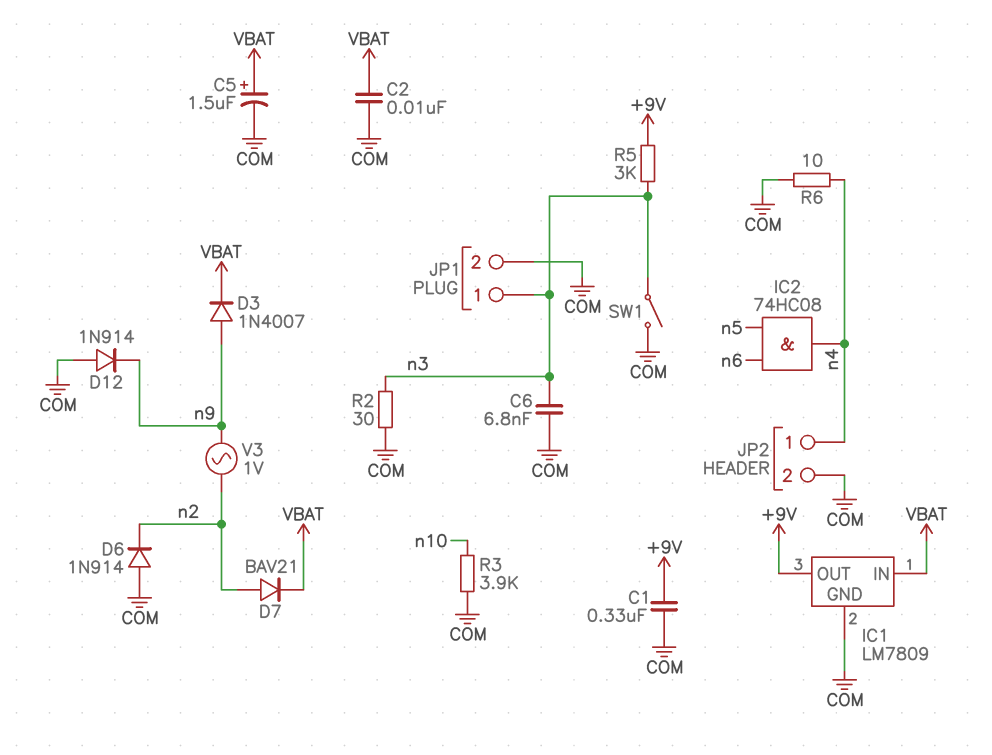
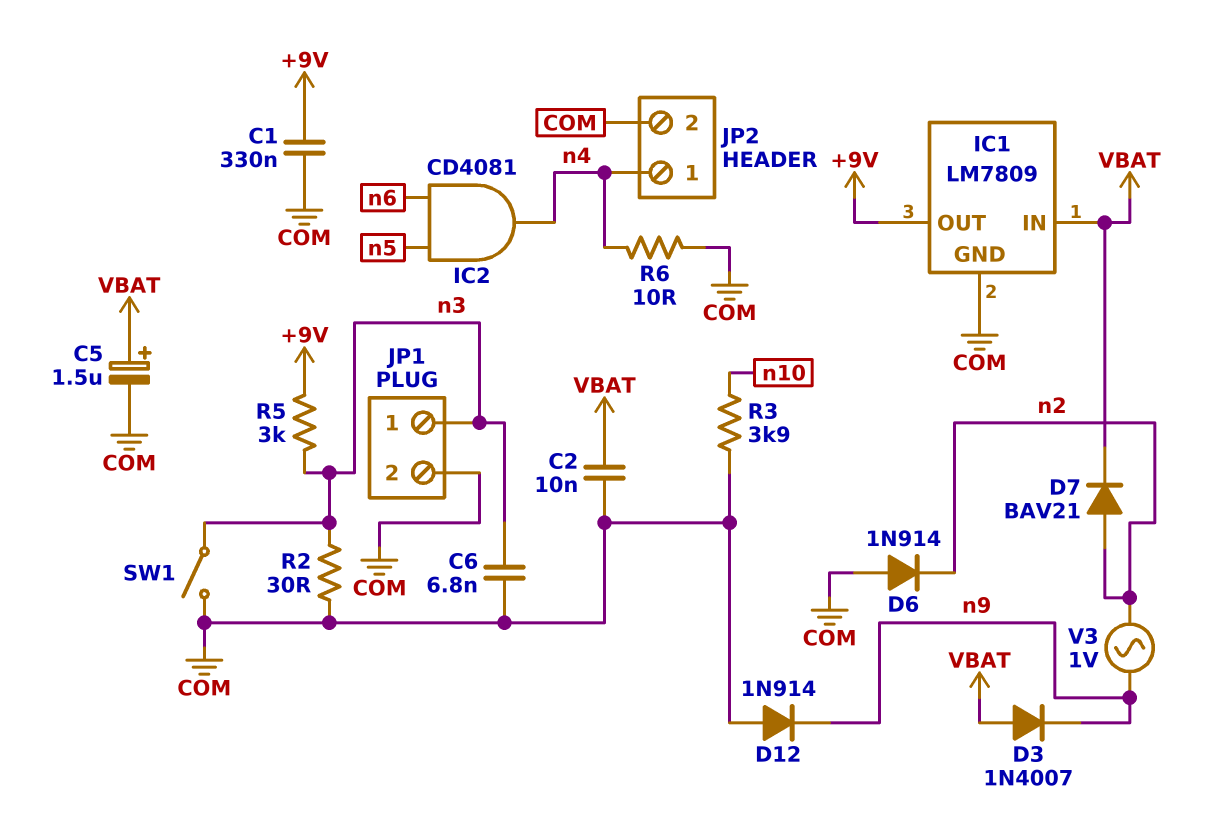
D3: diode 1N4007 (A n9, K VBAT) -> diode 1N4007 (A VBAT, K n9)
IC2: AND 74HC08 (in n5, in n6, out n4) -> AND CD4081 (in n5, in n6, out n4)

